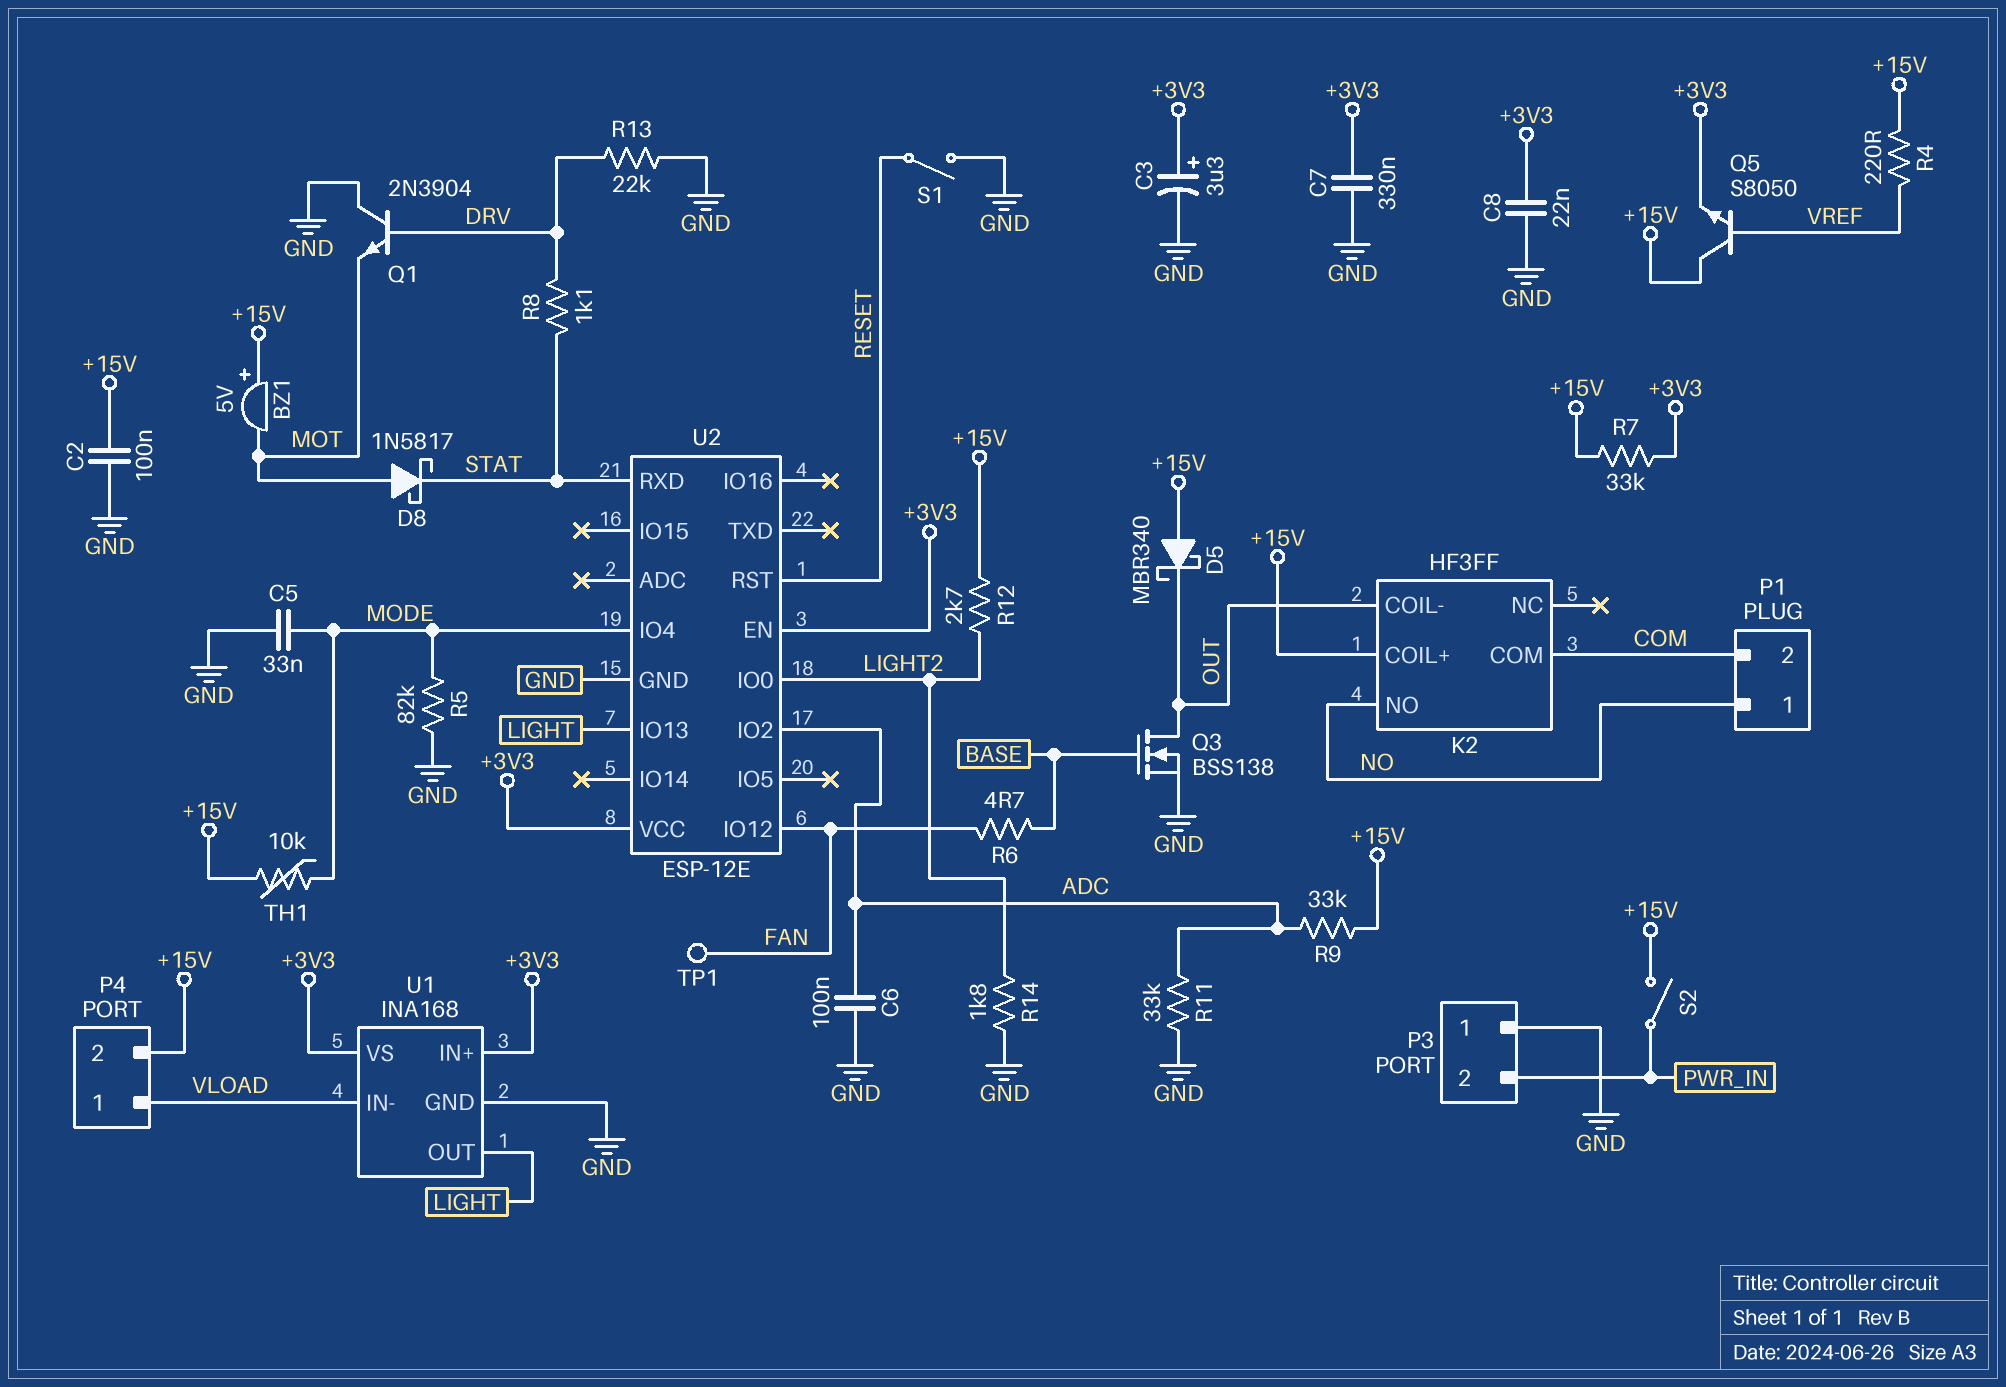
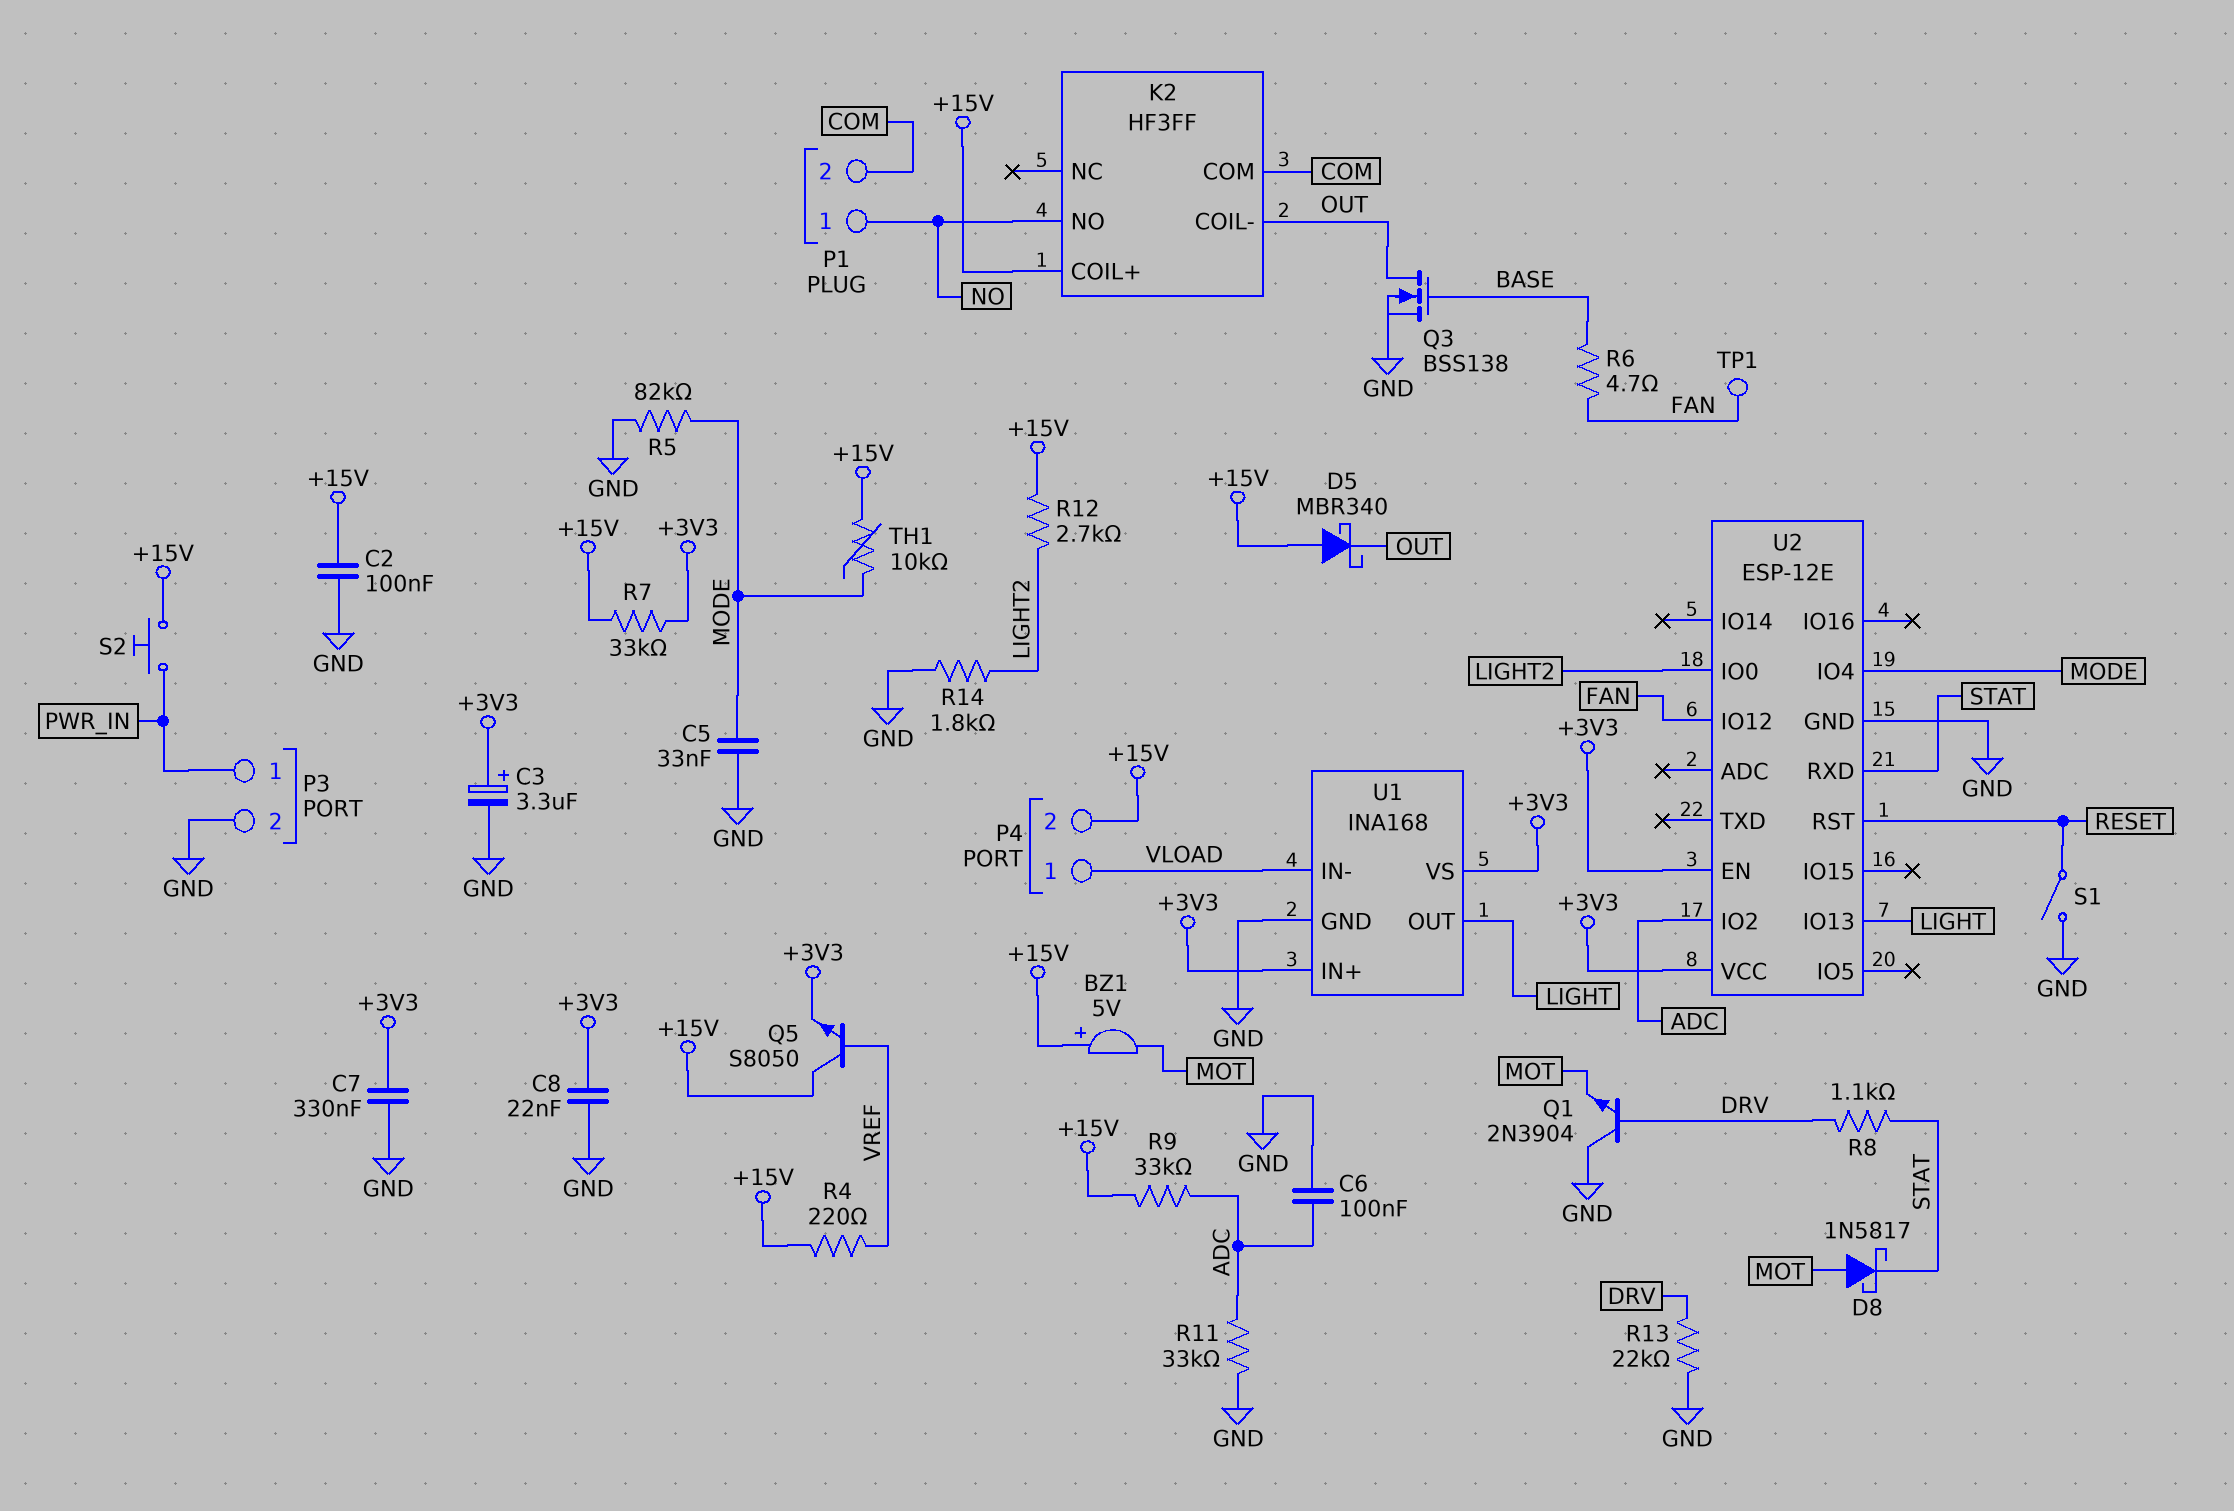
P3 pin 1: GND -> PWR_IN
P3 pin 2: PWR_IN -> GND
S2: switch (+15V, PWR_IN) -> button (+15V, PWR_IN)

